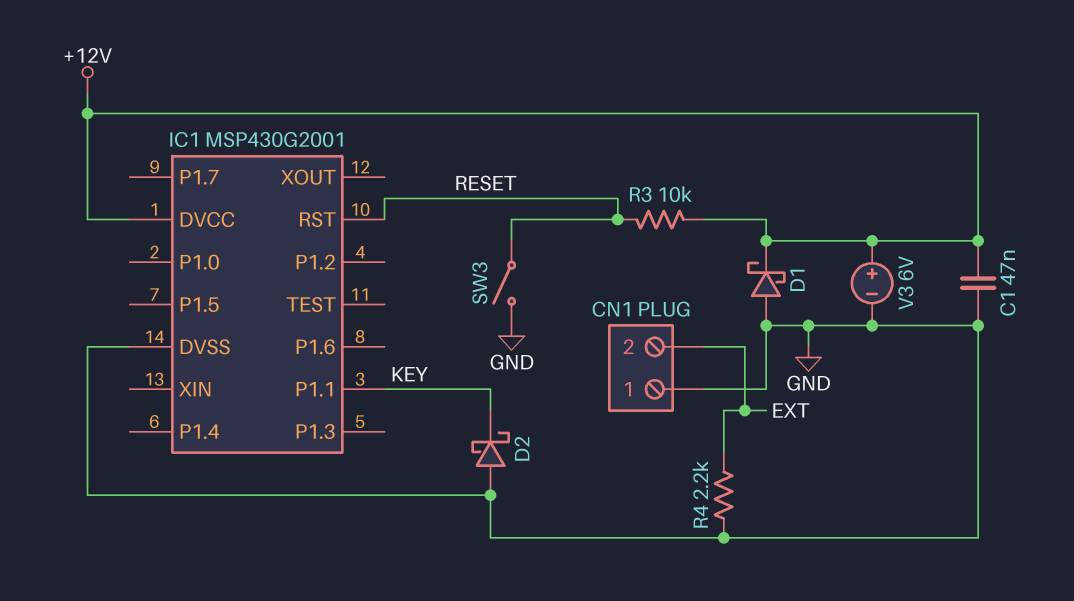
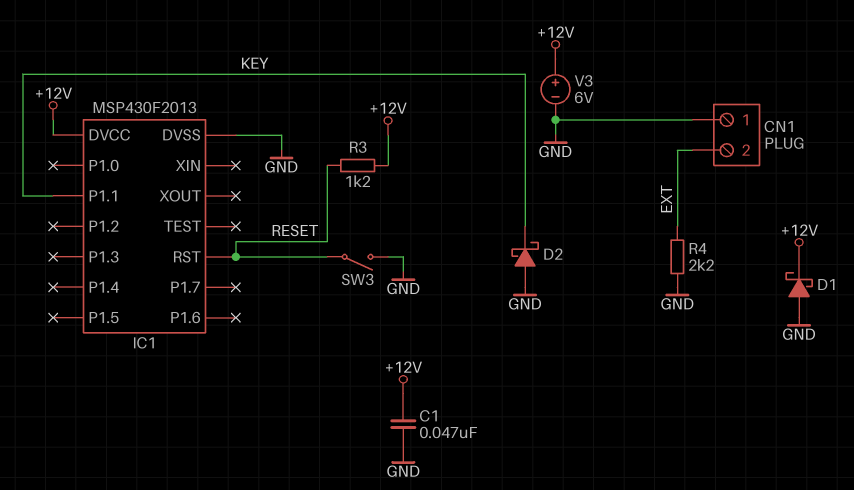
IC1: MSP430G2001 -> MSP430F2013
R3: 10k (+12V, RESET) -> 1.2k (+12V, RESET)

